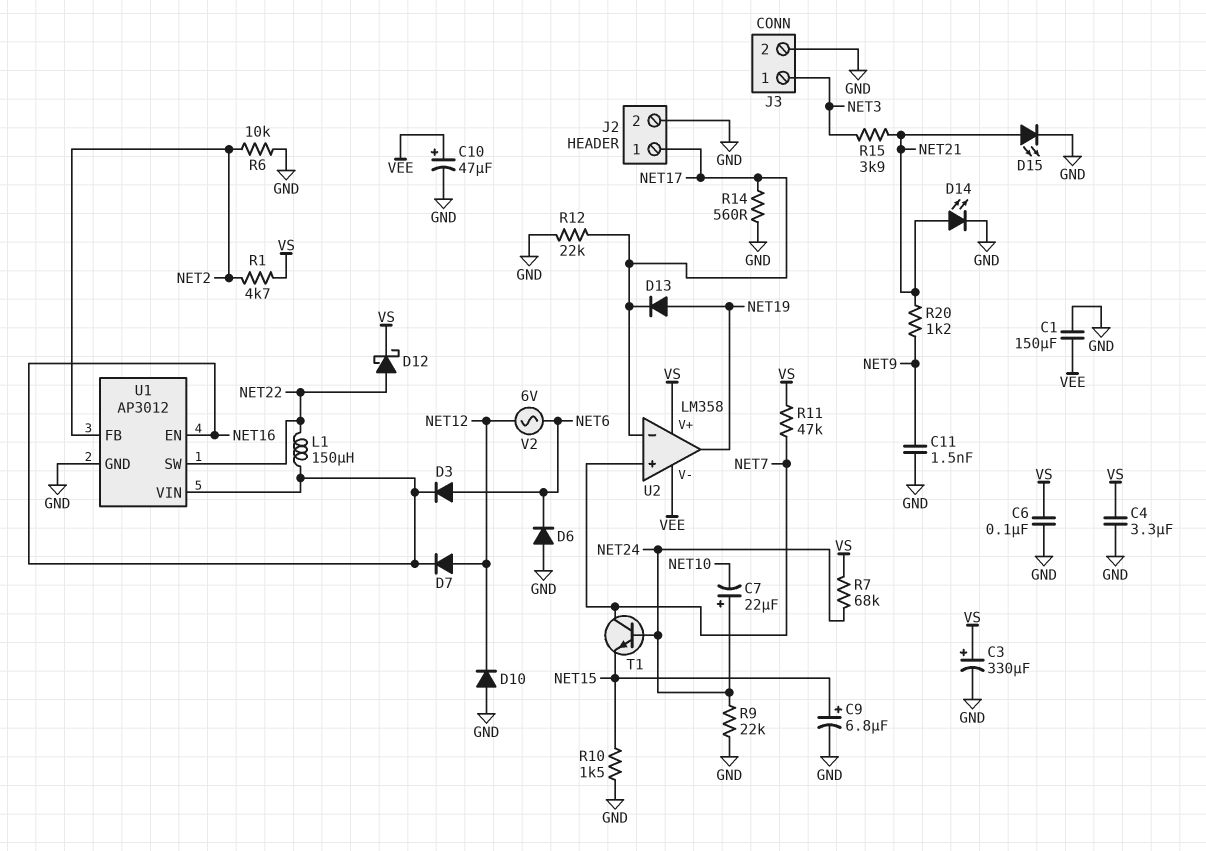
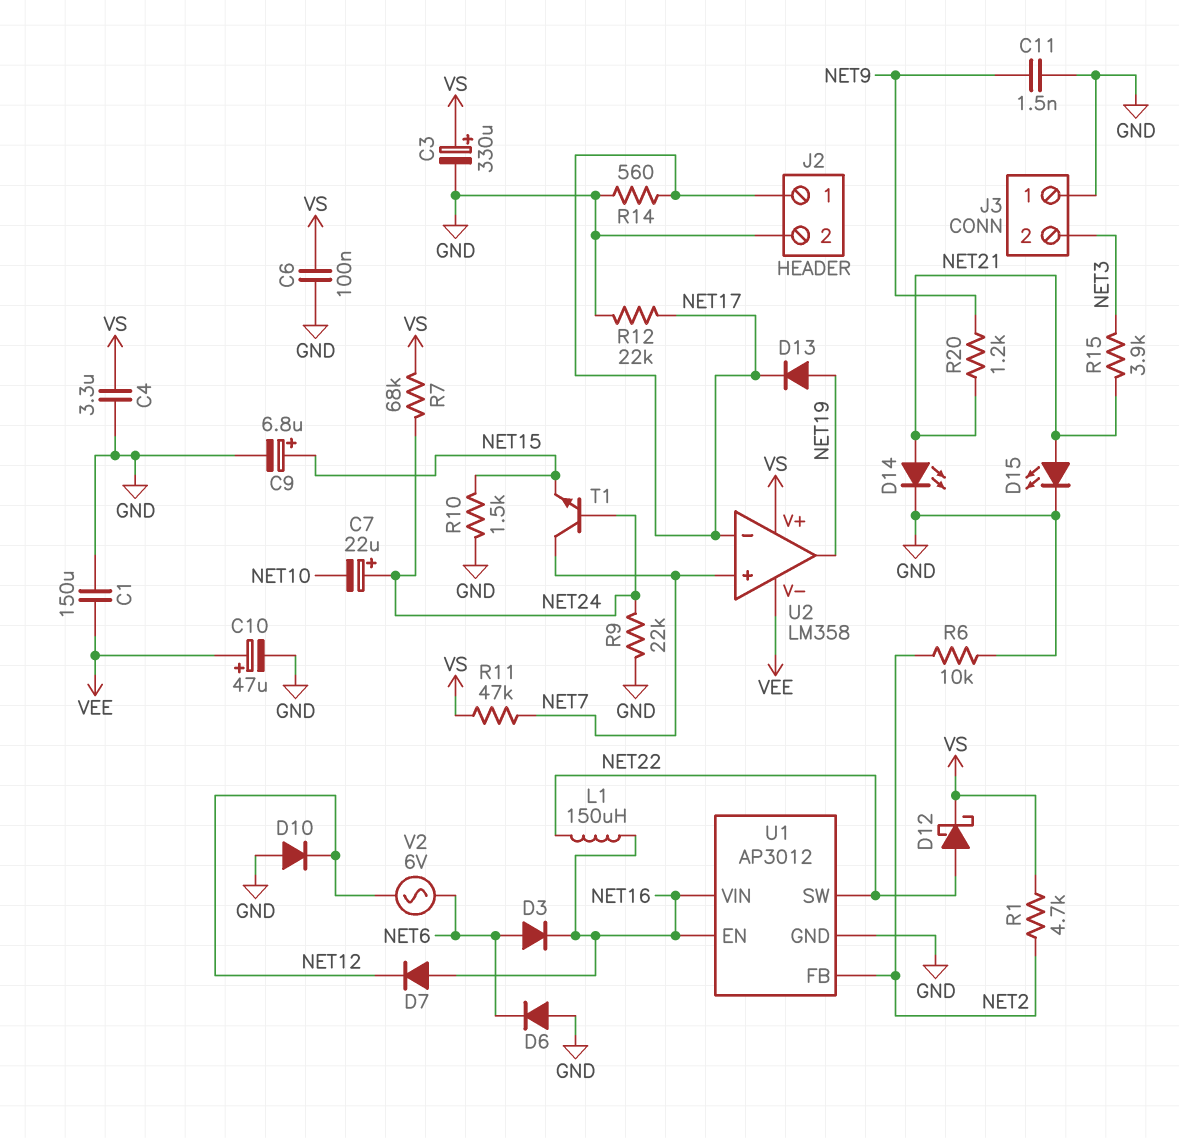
D7: diode (A NET12, K NET16) -> diode (A NET16, K NET12)
J3 pin 1: NET3 -> GND
J3 pin 2: GND -> NET3

